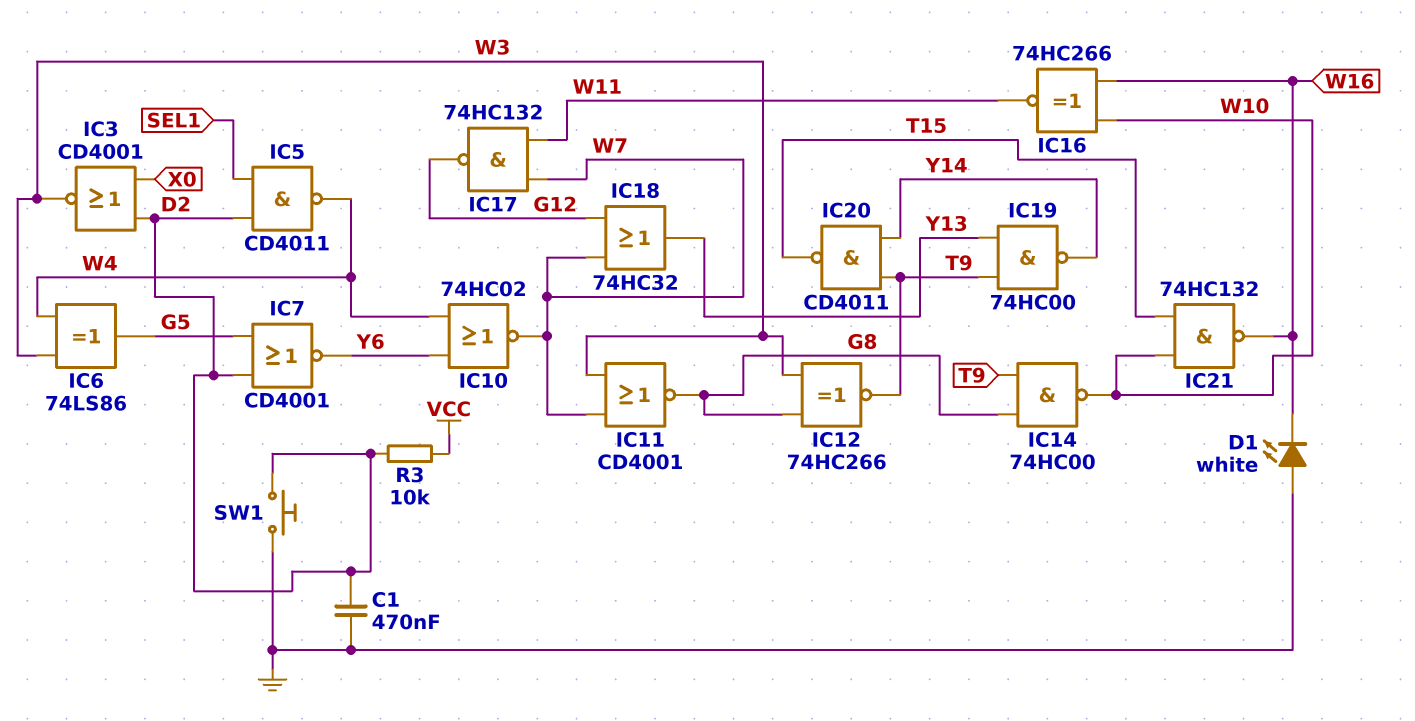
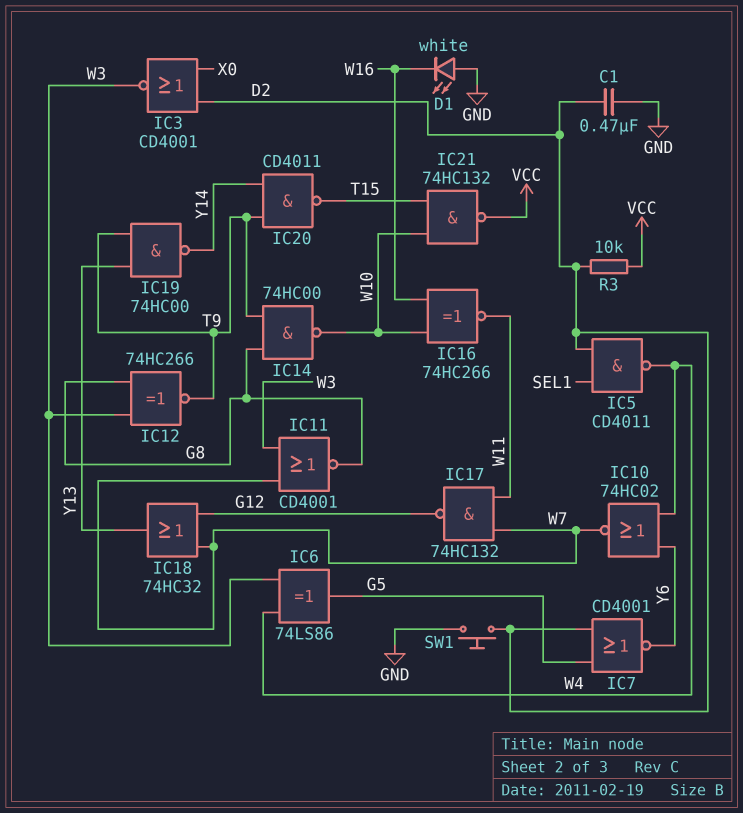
IC21: NAND 74HC132 (in T15, in W10, out W16) -> NAND 74HC132 (in T15, in W10, out VCC)

